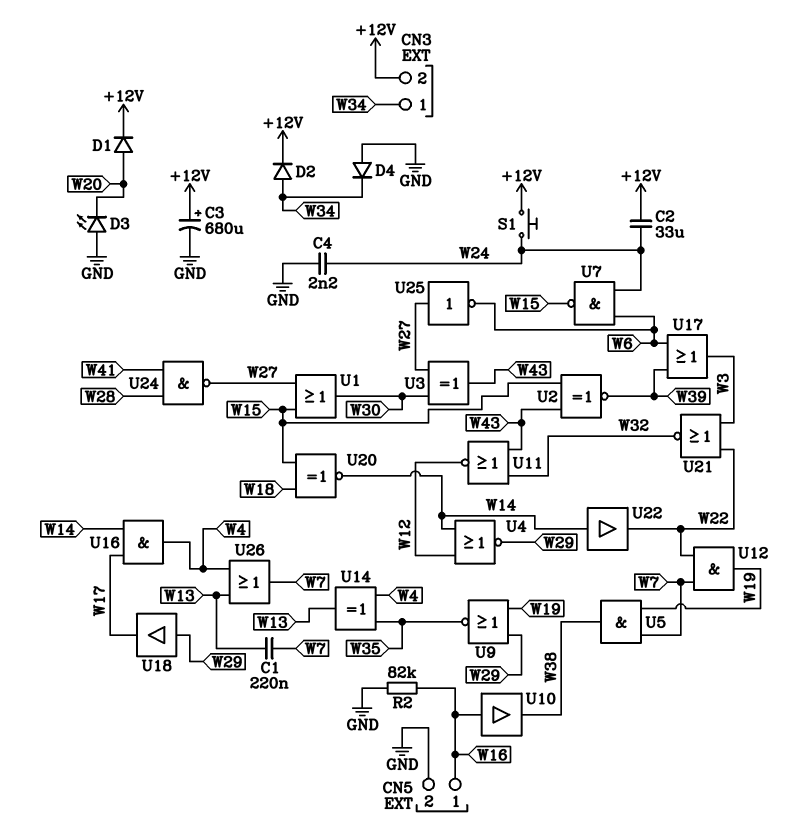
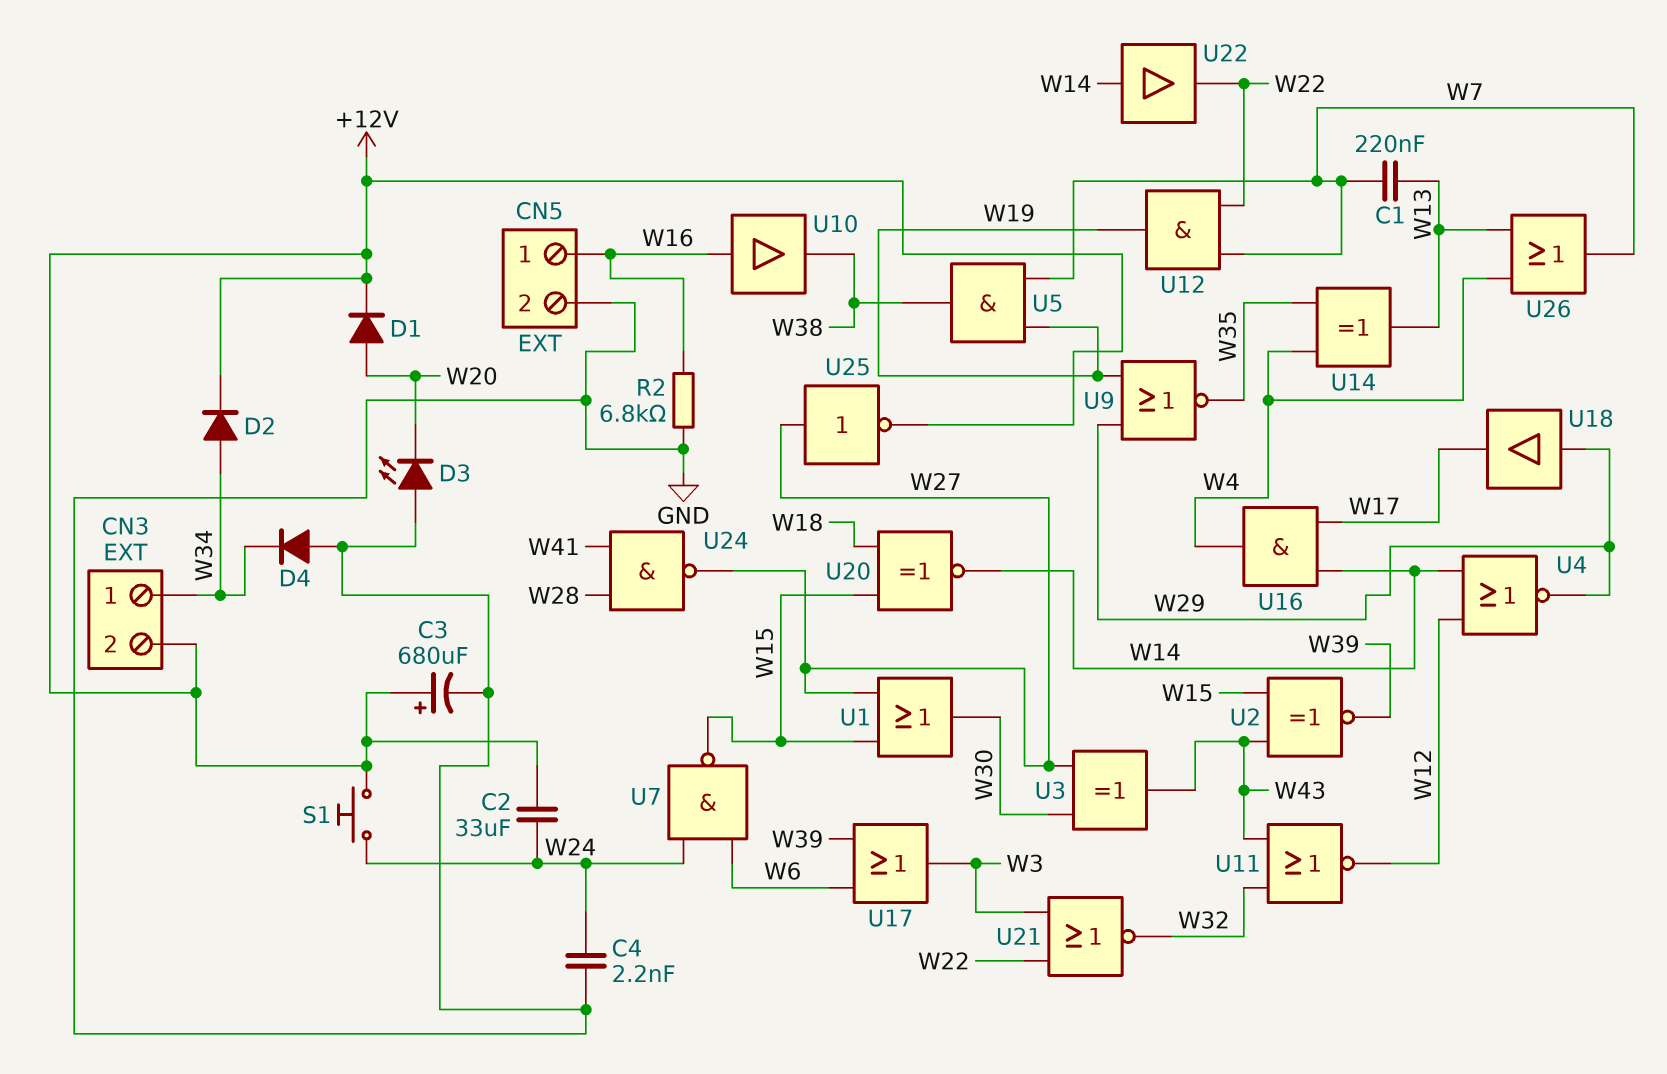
R2: 82k (GND, W16) -> 6.8k (GND, W16)
U25: NOT (in W27, out W6) -> NOT (in W27, out +12V)

